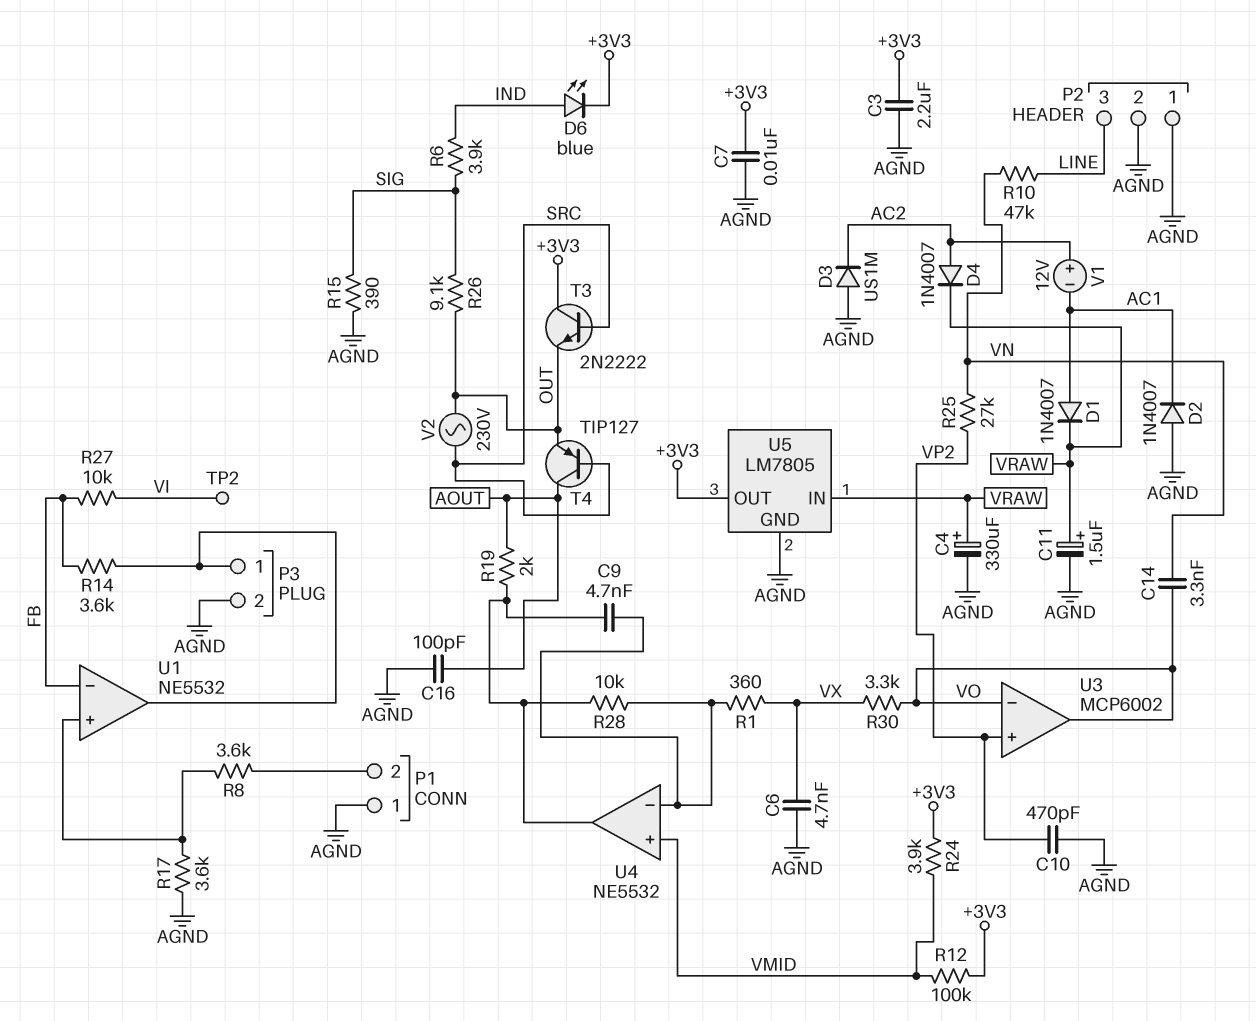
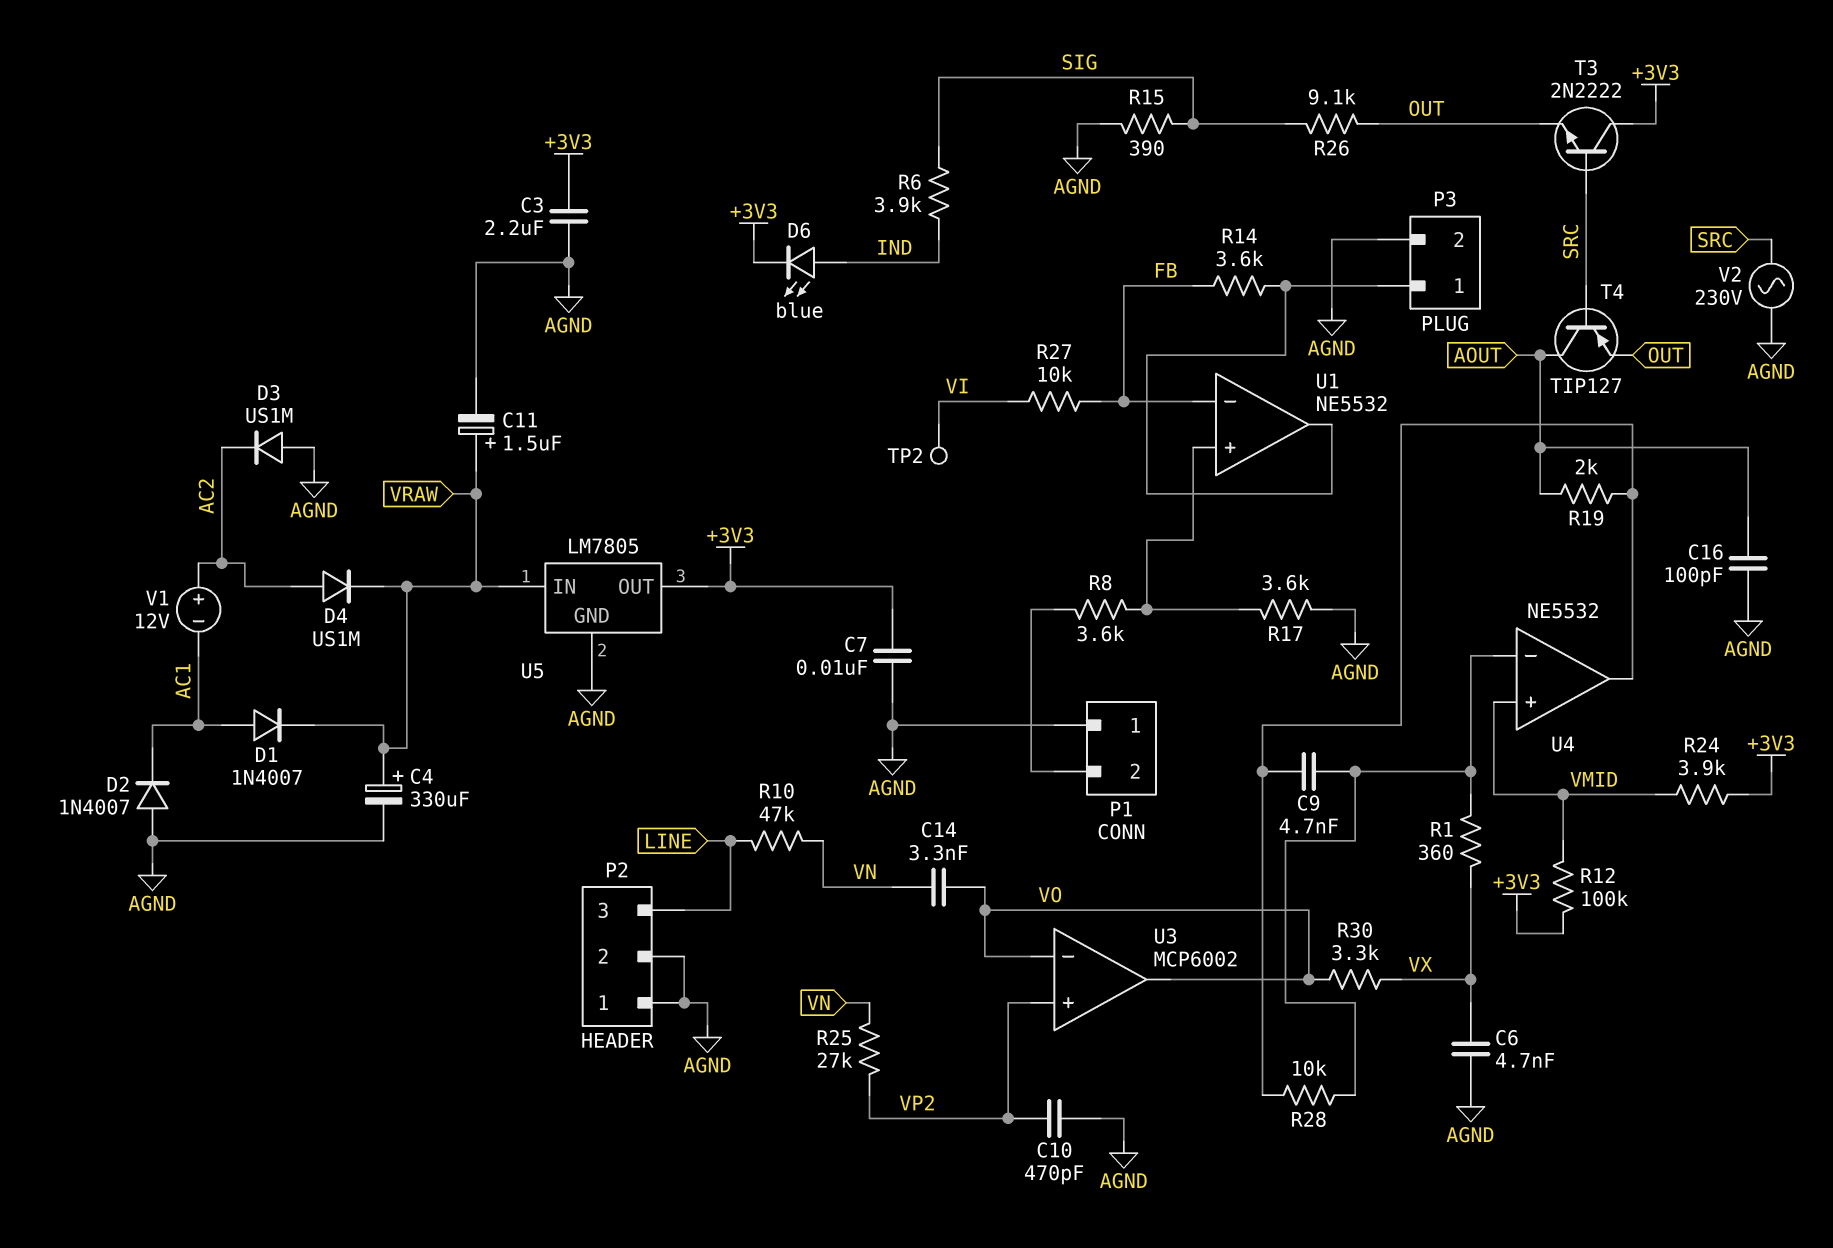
D4: diode 1N4007 (A AC2, K VRAW) -> diode US1M (A AC2, K VRAW)
V2: AC 230V (OUT, SRC) -> AC 230V (AGND, SRC)

